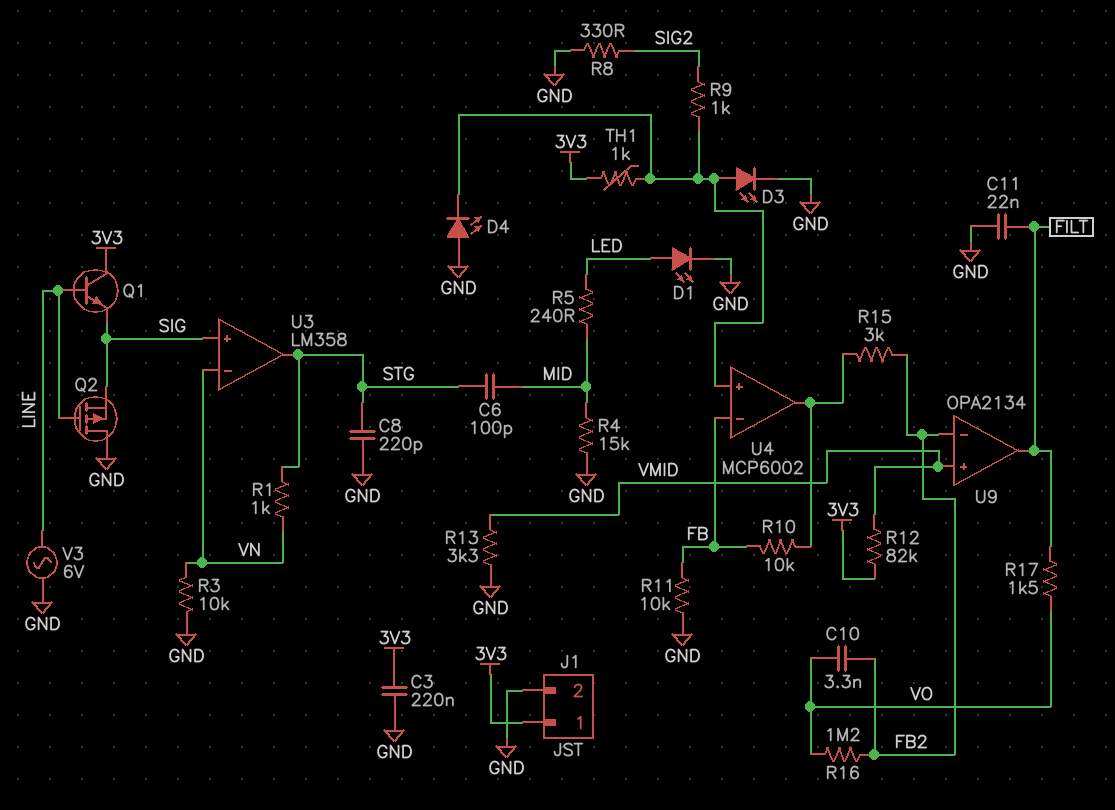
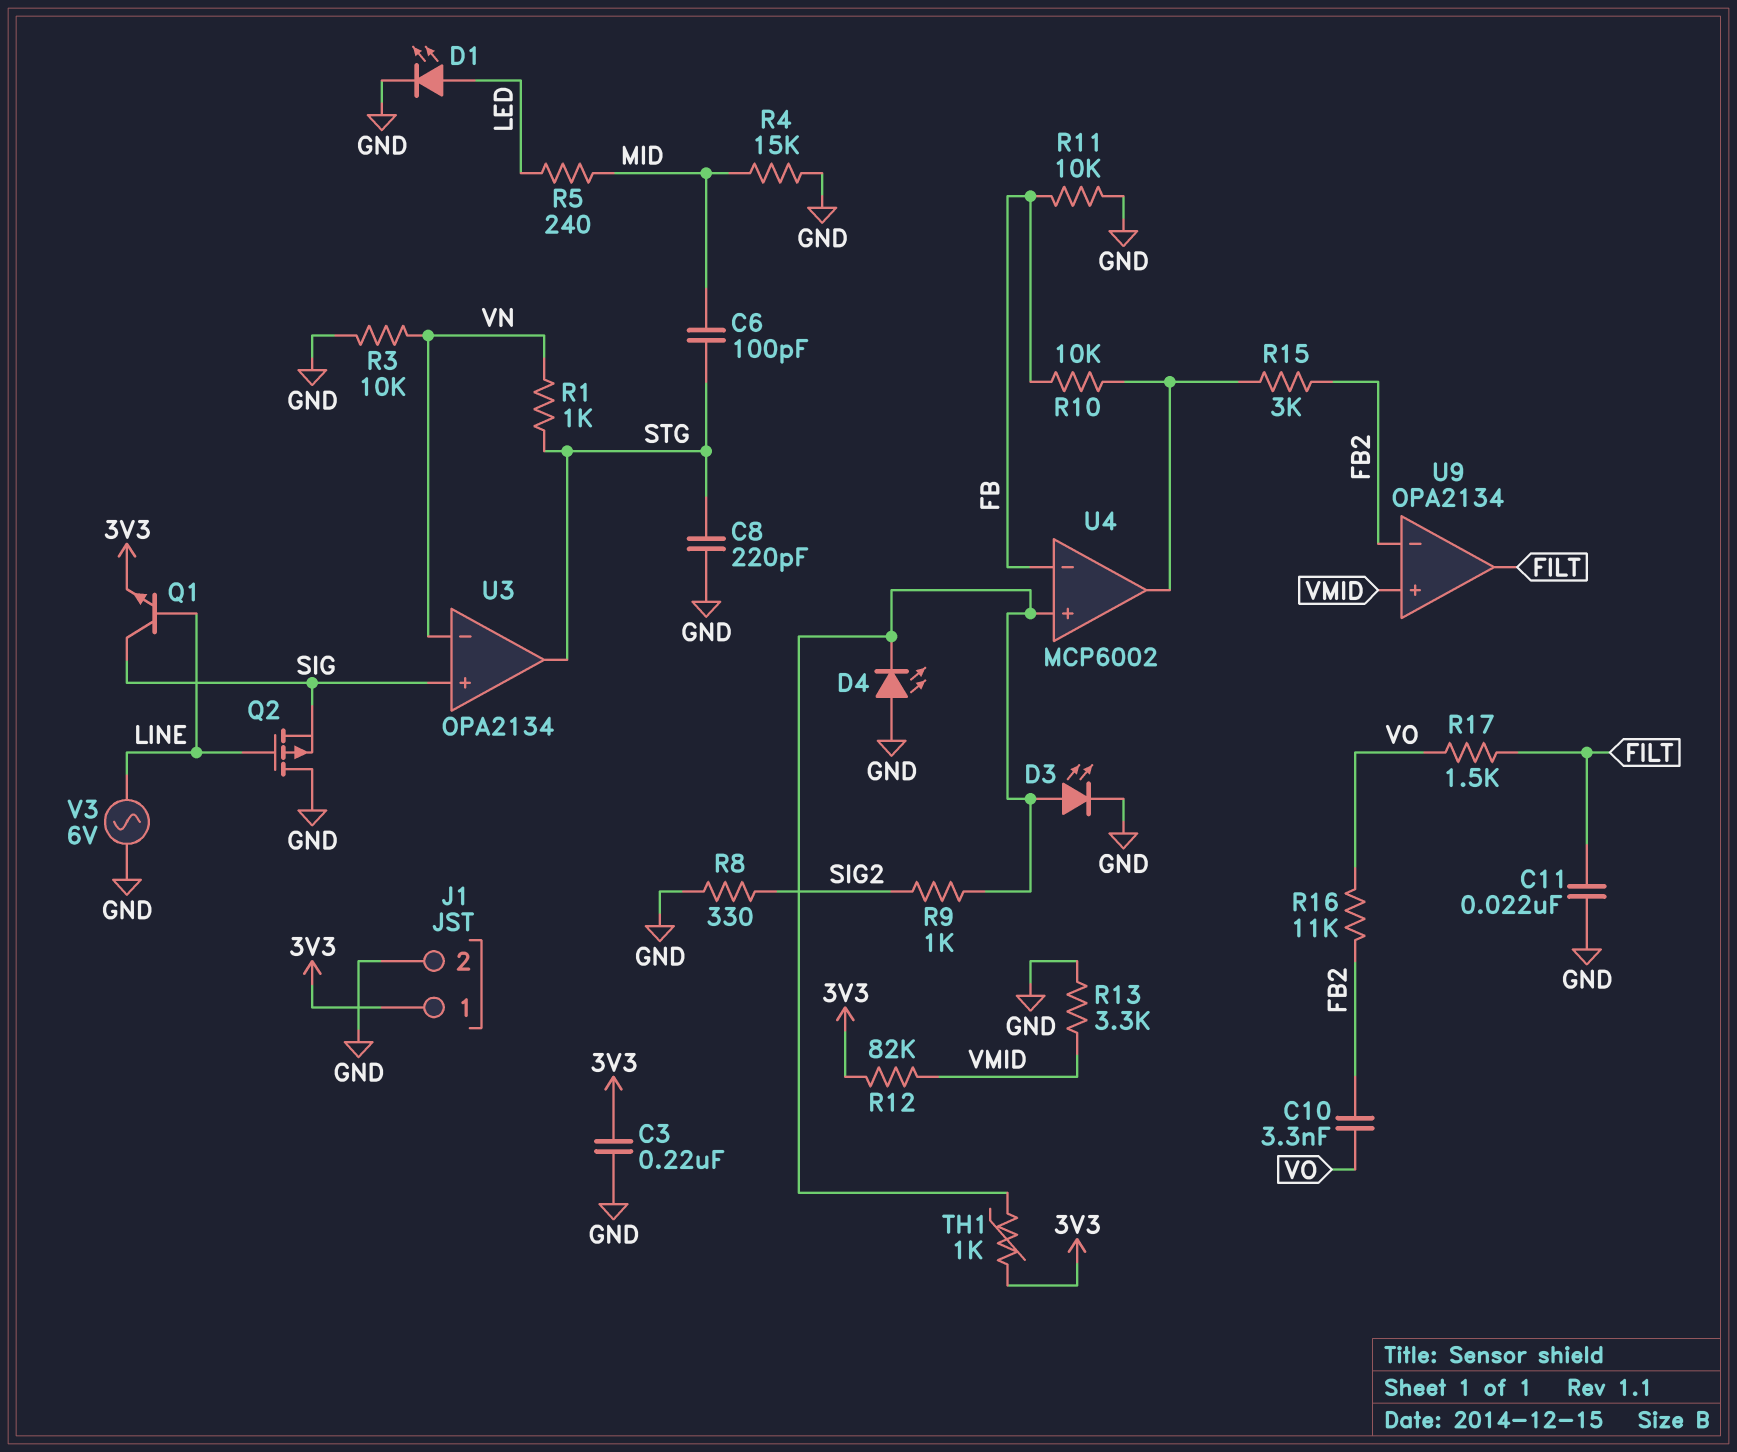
Q1: NPN (B LINE, C 3V3, E SIG) -> NPN (B LINE, C SIG, E 3V3)
R16: 1.2M (FB2, VO) -> 11k (FB2, VO)
U3: LM358 -> OPA2134

